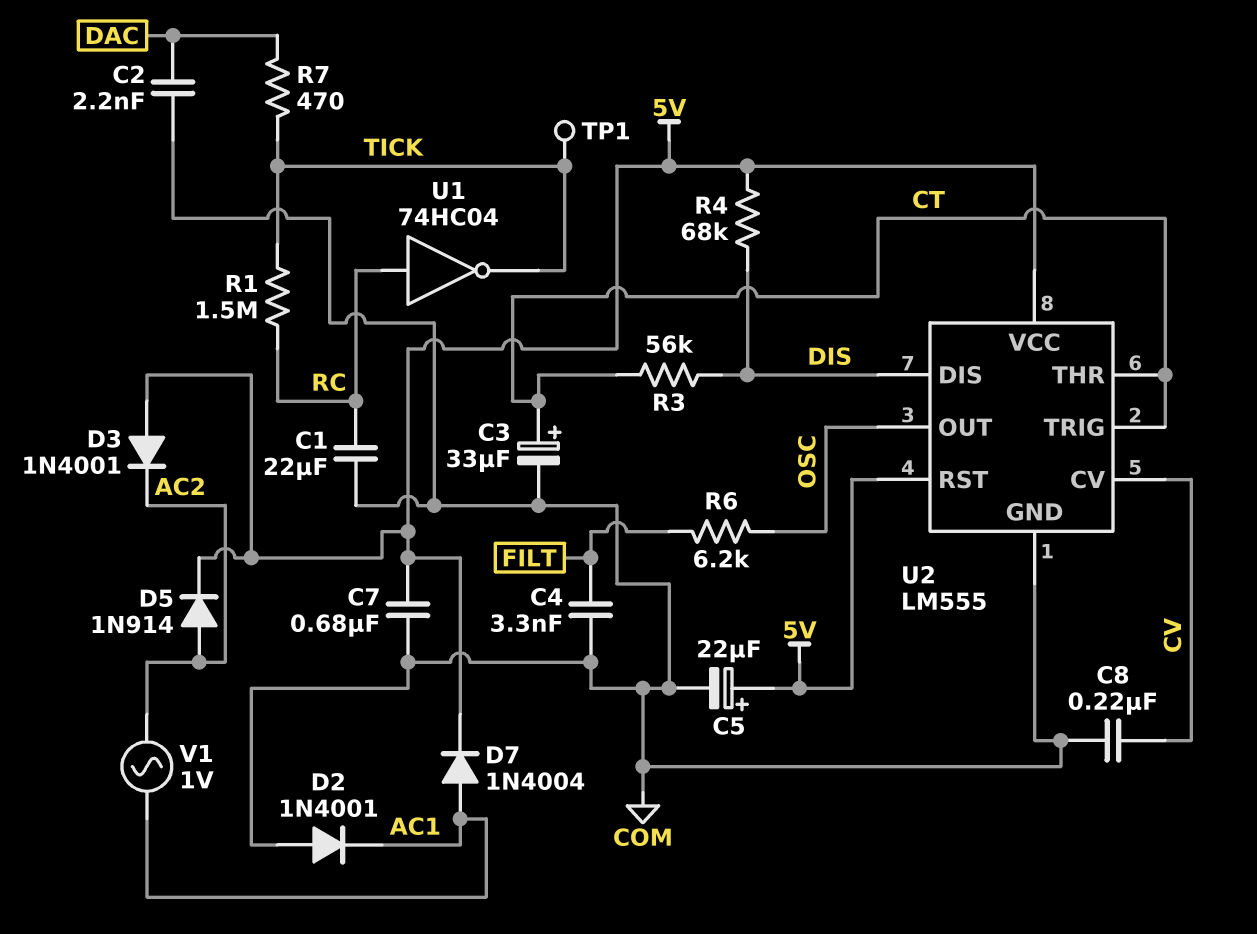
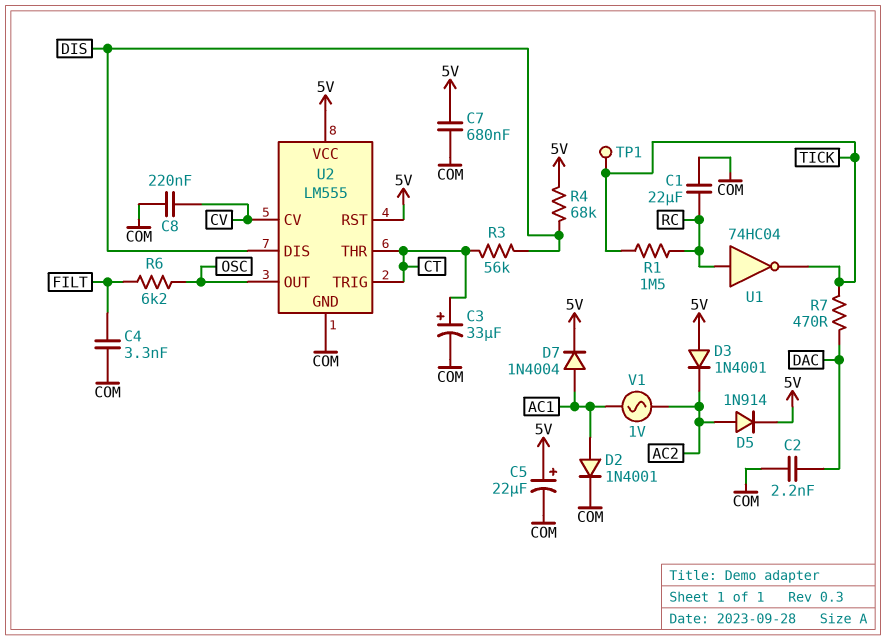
D2: diode 1N4001 (A COM, K AC1) -> diode 1N4001 (A AC1, K COM)

